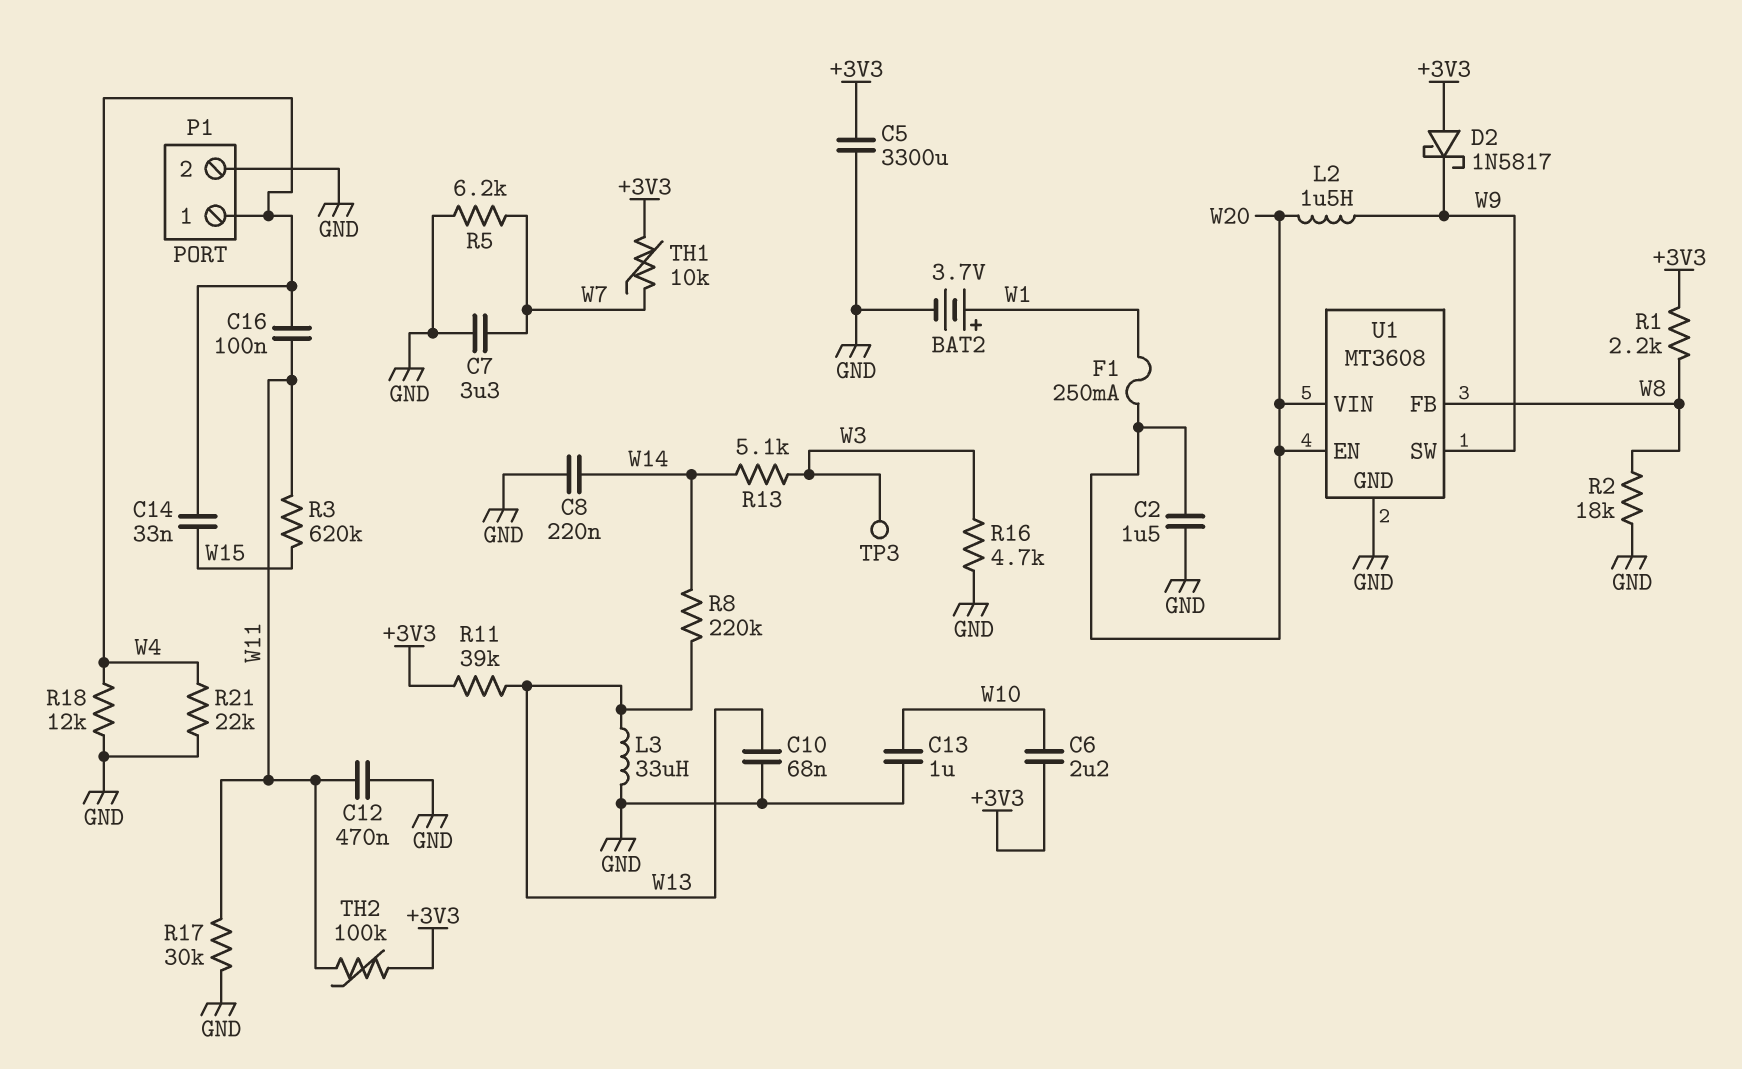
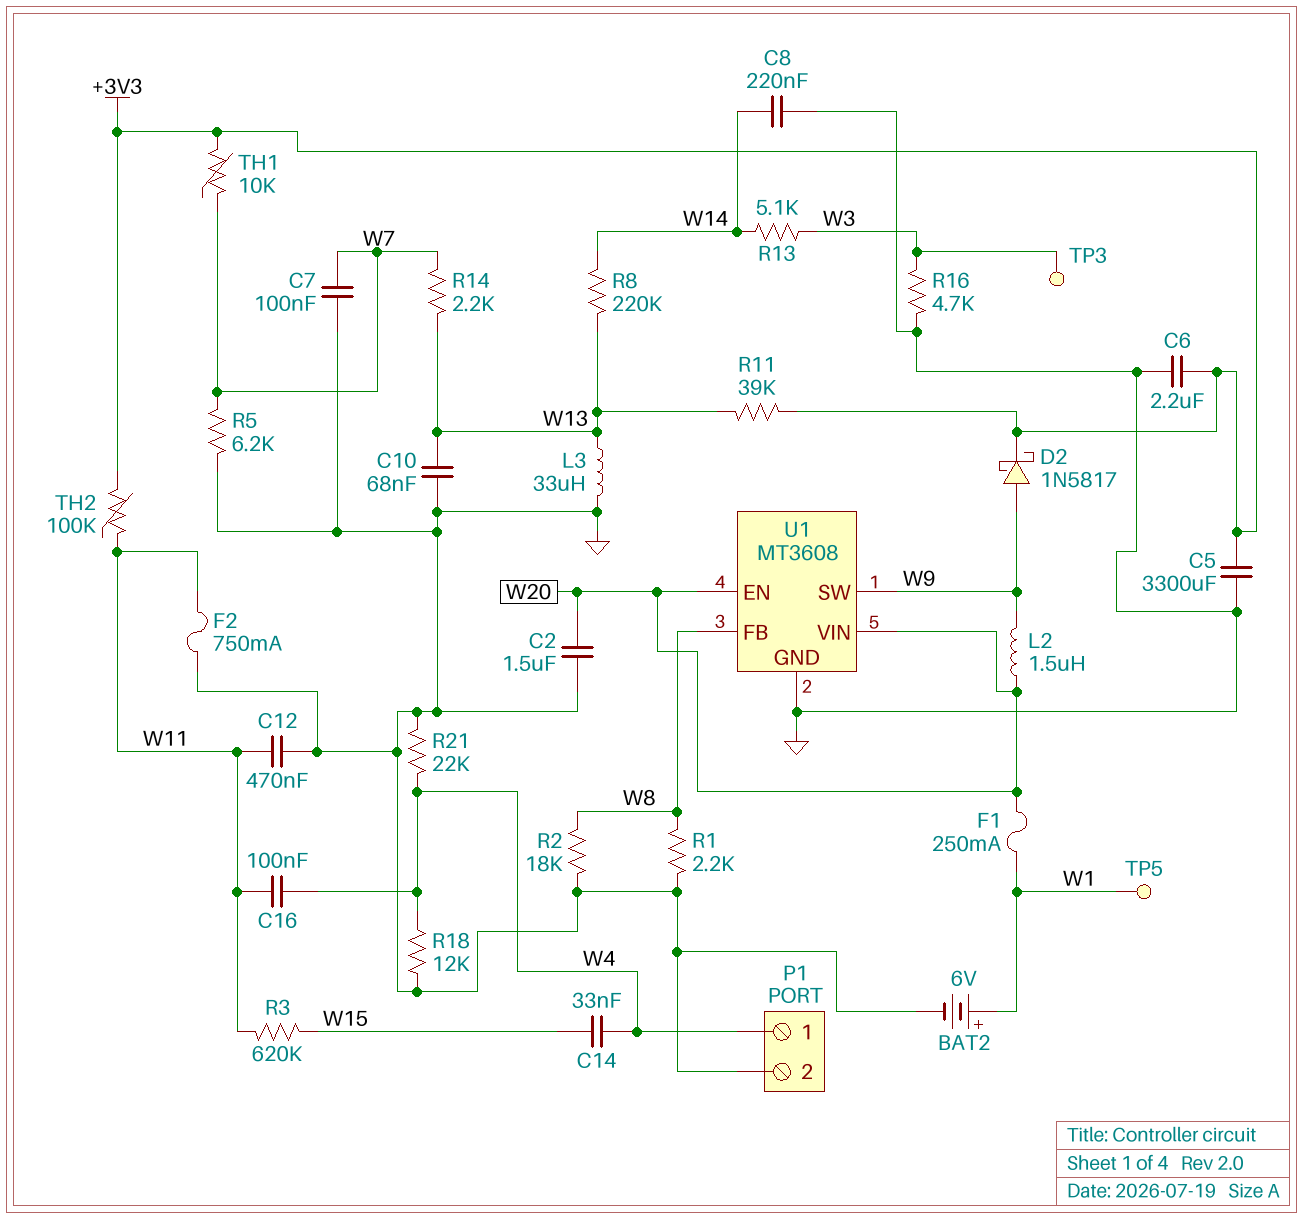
BAT2: 3.7V (plus W1, minus GND) -> 6V (plus W1, minus GND)
C6: 2.2uF (+3V3, W10) -> 2.2uF (+3V3, GND)
C7: 3.3uF (GND, W7) -> 100nF (GND, W7)
C13: 1uF (GND, W10) -> none
D2: schottky 1N5817 (A +3V3, K W9) -> schottky 1N5817 (A W9, K +3V3)
F2: none -> 750mA (GND, W11)
R1: 2.2k (+3V3, W8) -> 2.2k (GND, W8)
R14: none -> 2.2k (W7, W13)
R17: 30k (GND, W11) -> none
TP5: none -> test point (W1)

